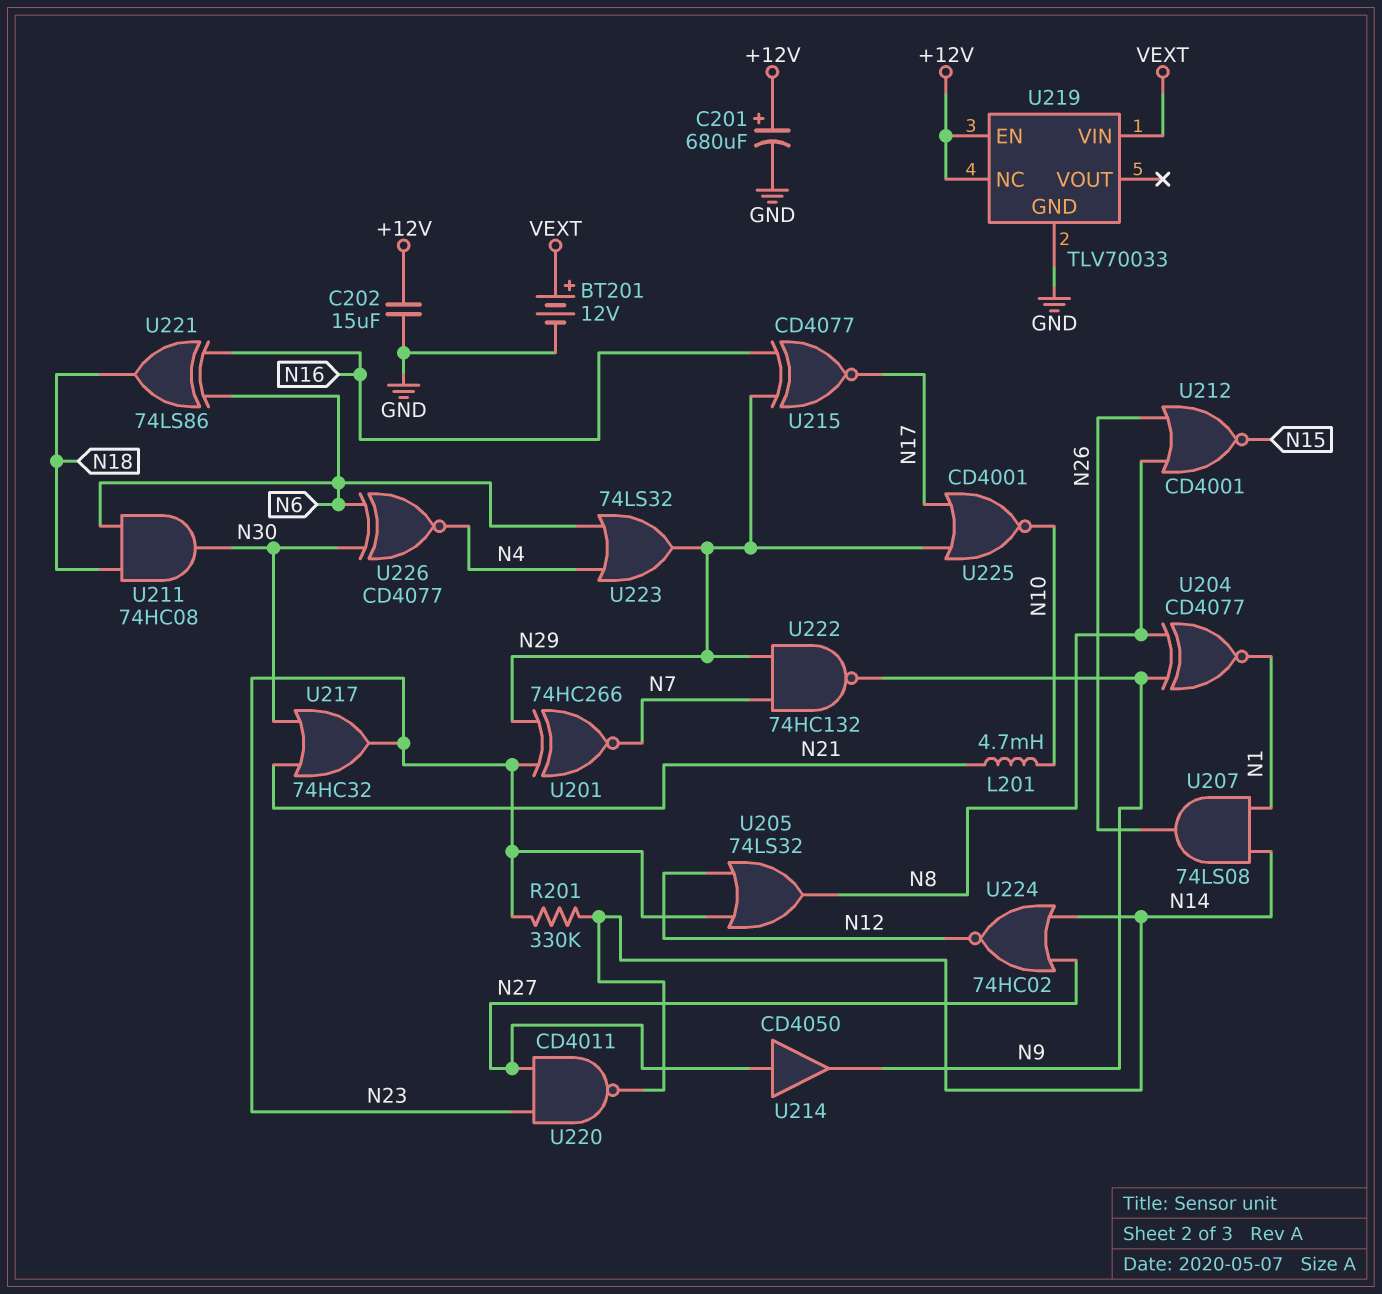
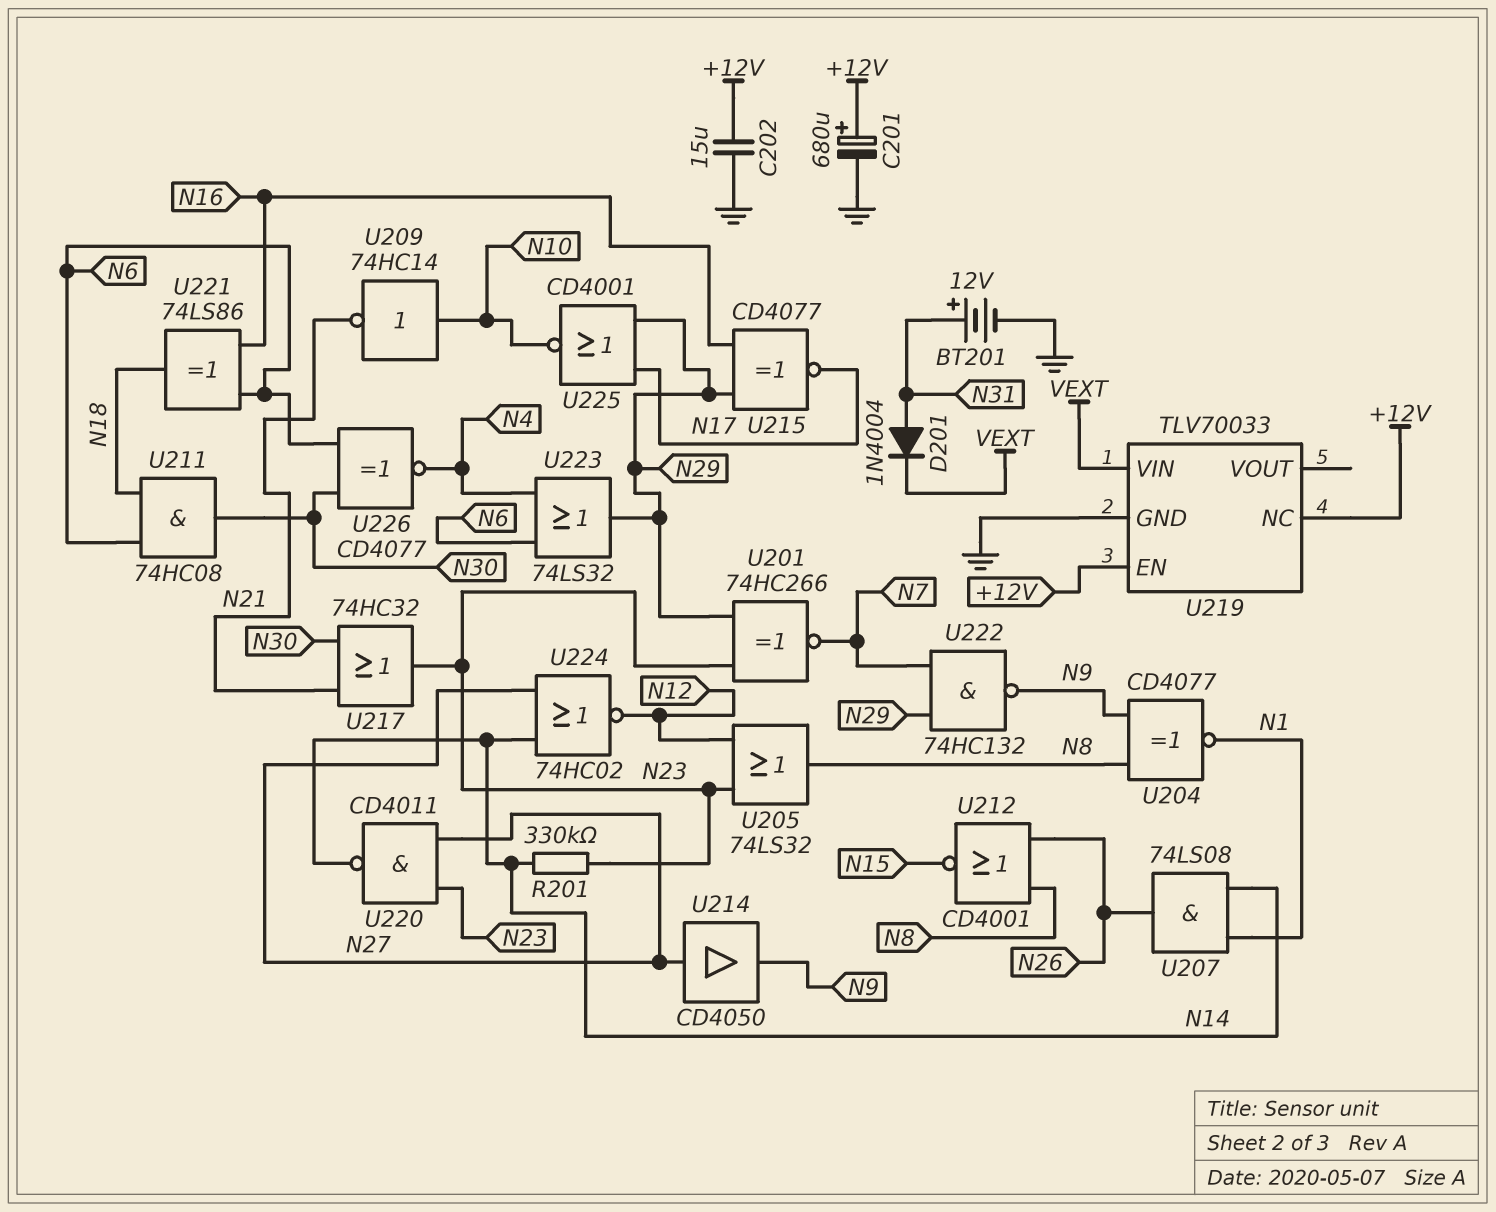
BT201: 12V (plus VEXT, minus GND) -> 12V (plus N31, minus GND)
D201: none -> diode 1N4004 (A N31, K VEXT)
L201: 4.7mH (N10, N21) -> none
U209: none -> NOT 74HC14 (in N10, out N21)

